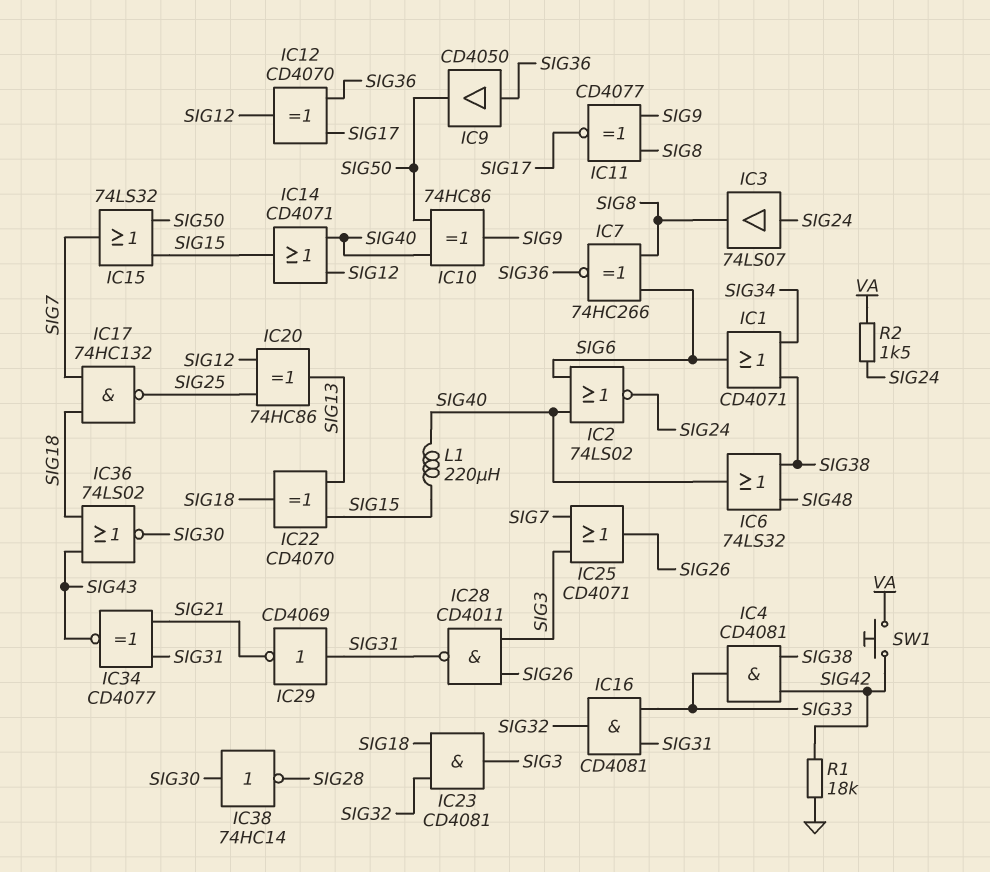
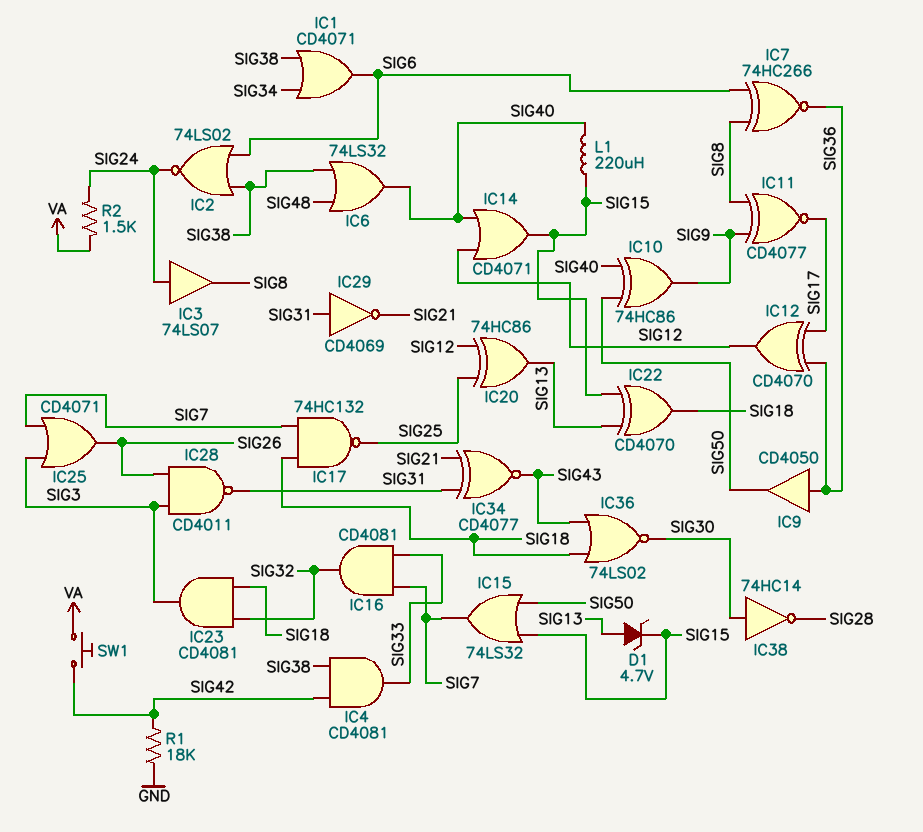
D1: none -> zener 4.7V (A SIG13, K SIG15)
IC2: NOR 74LS02 (in SIG6, in SIG40, out SIG24) -> NOR 74LS02 (in SIG6, in SIG38, out SIG24)
IC16: AND CD4081 (in SIG31, in SIG33, out SIG32) -> AND CD4081 (in SIG7, in SIG33, out SIG32)

